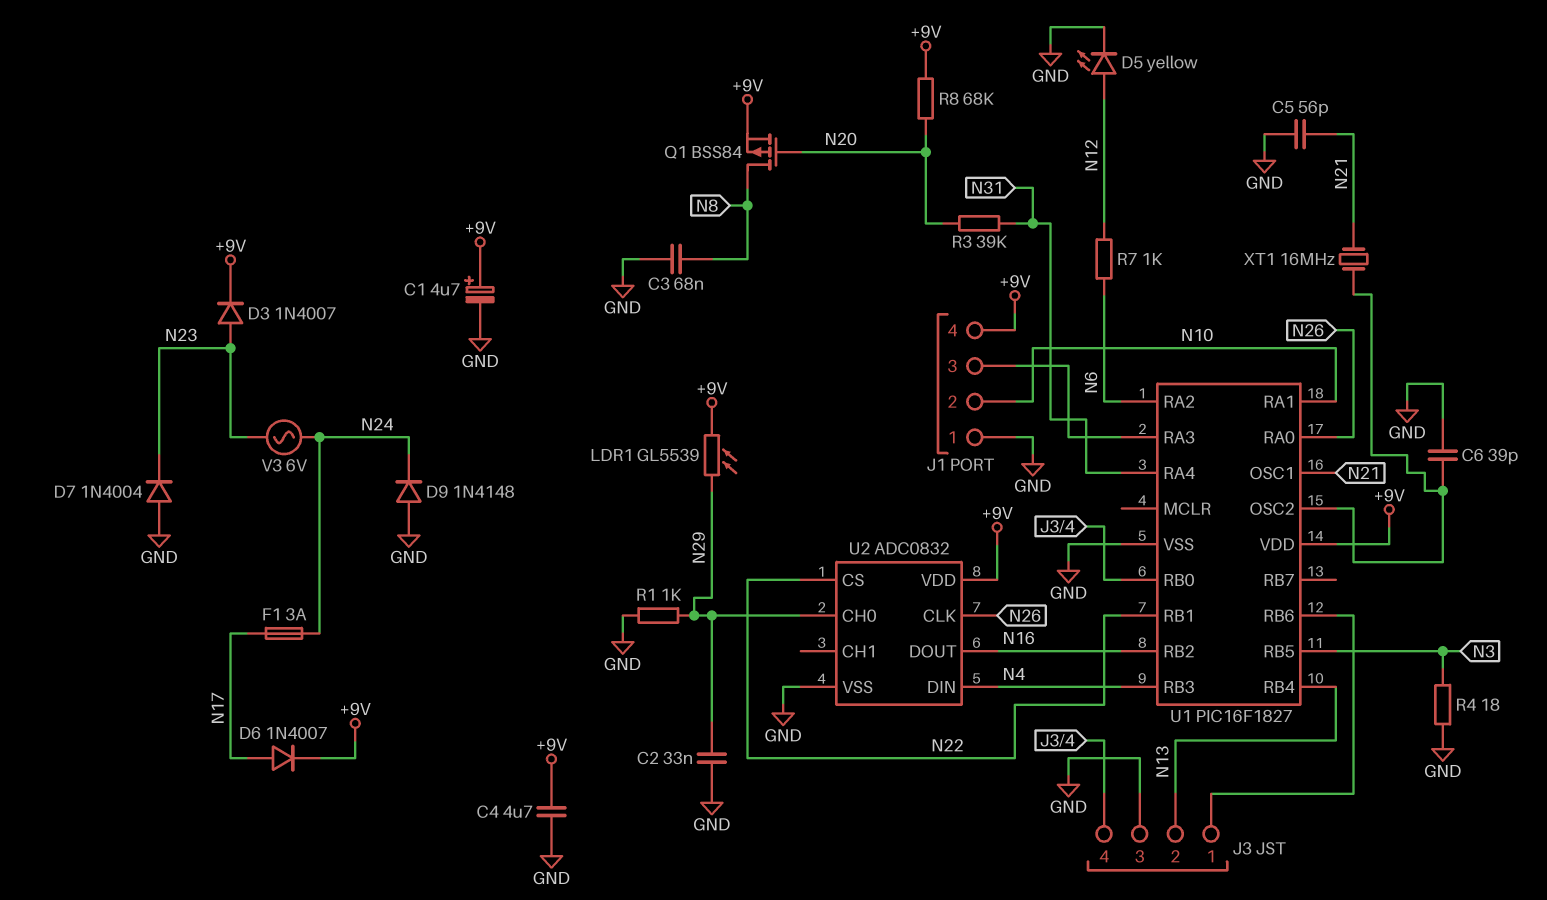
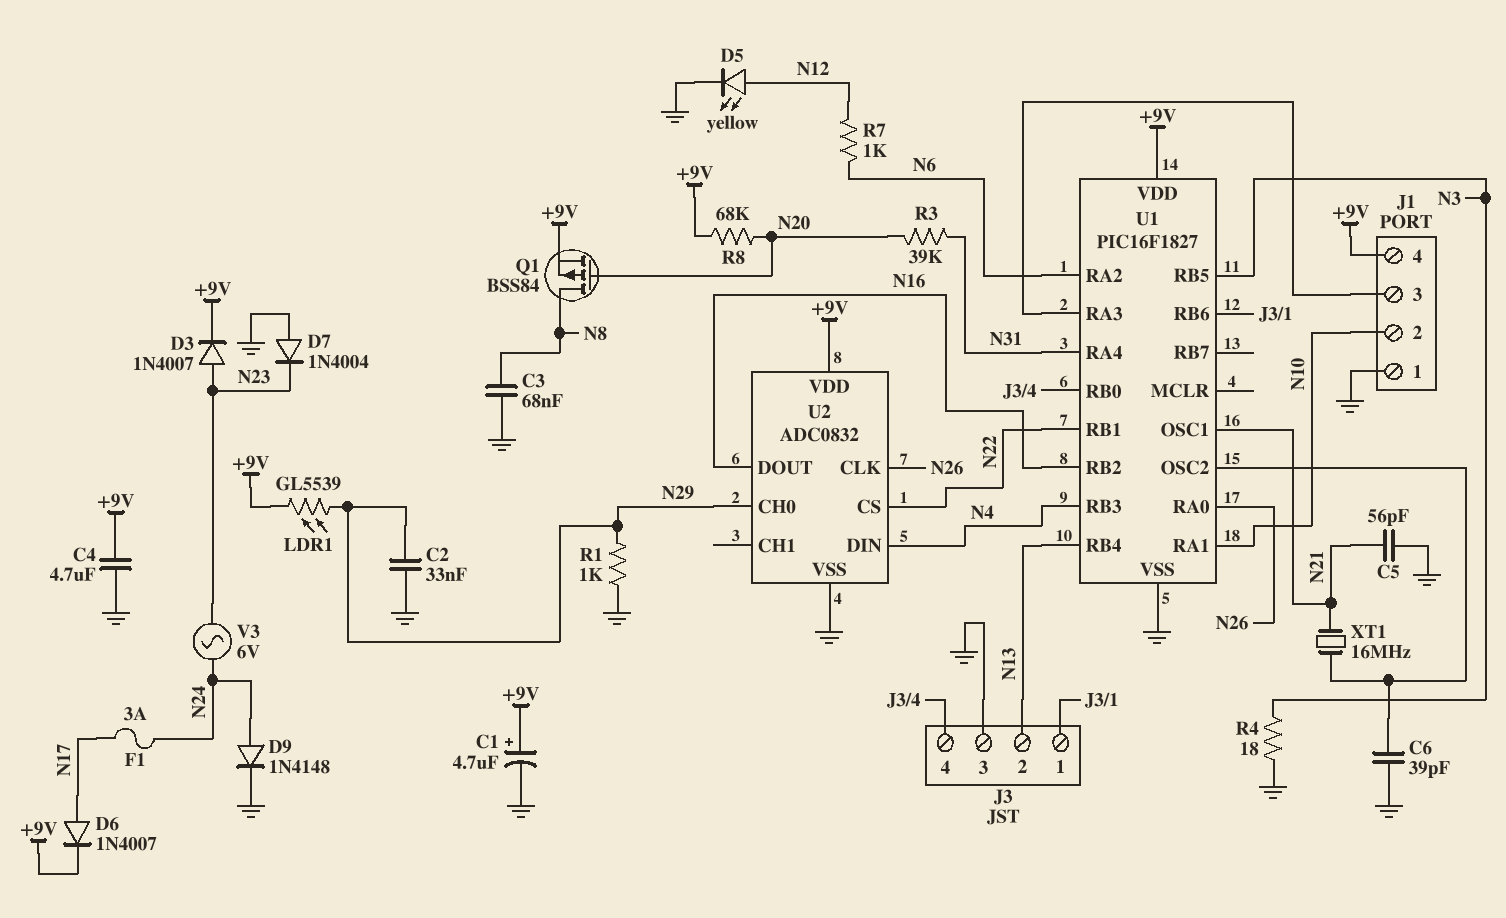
D9: diode 1N4148 (A GND, K N24) -> diode 1N4148 (A N24, K GND)

